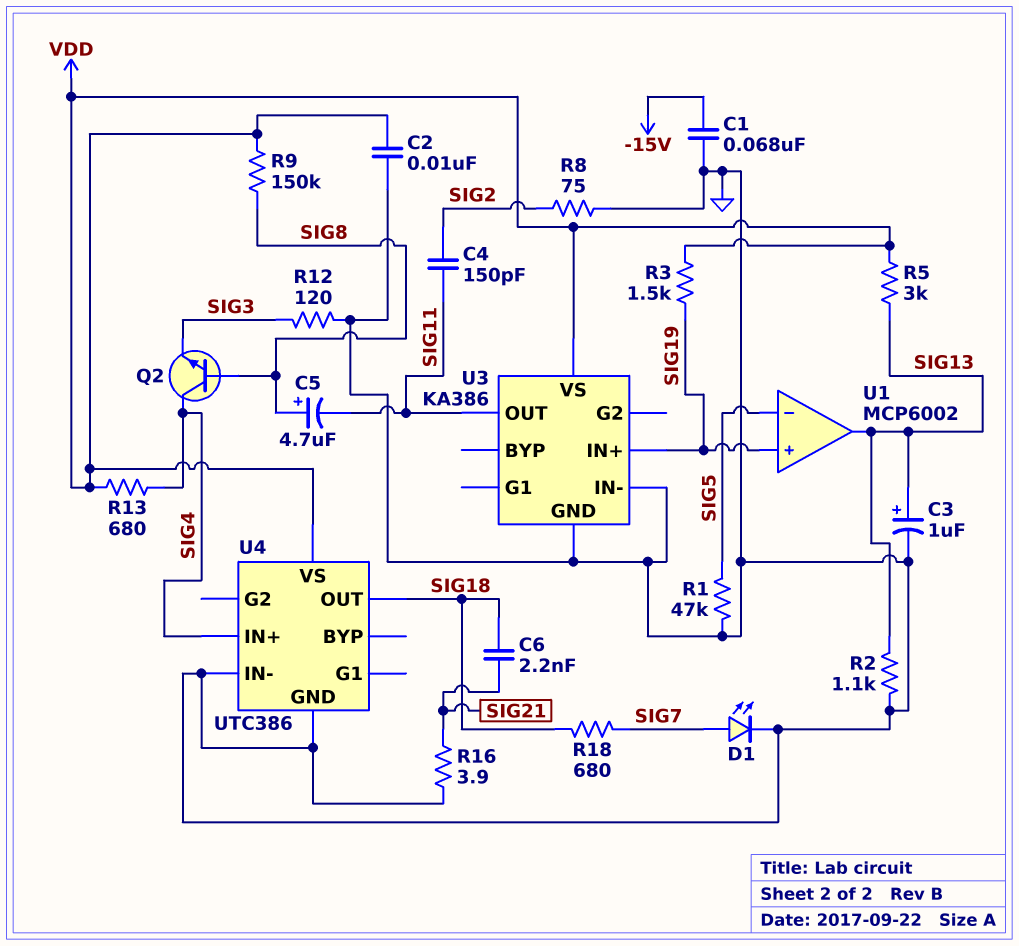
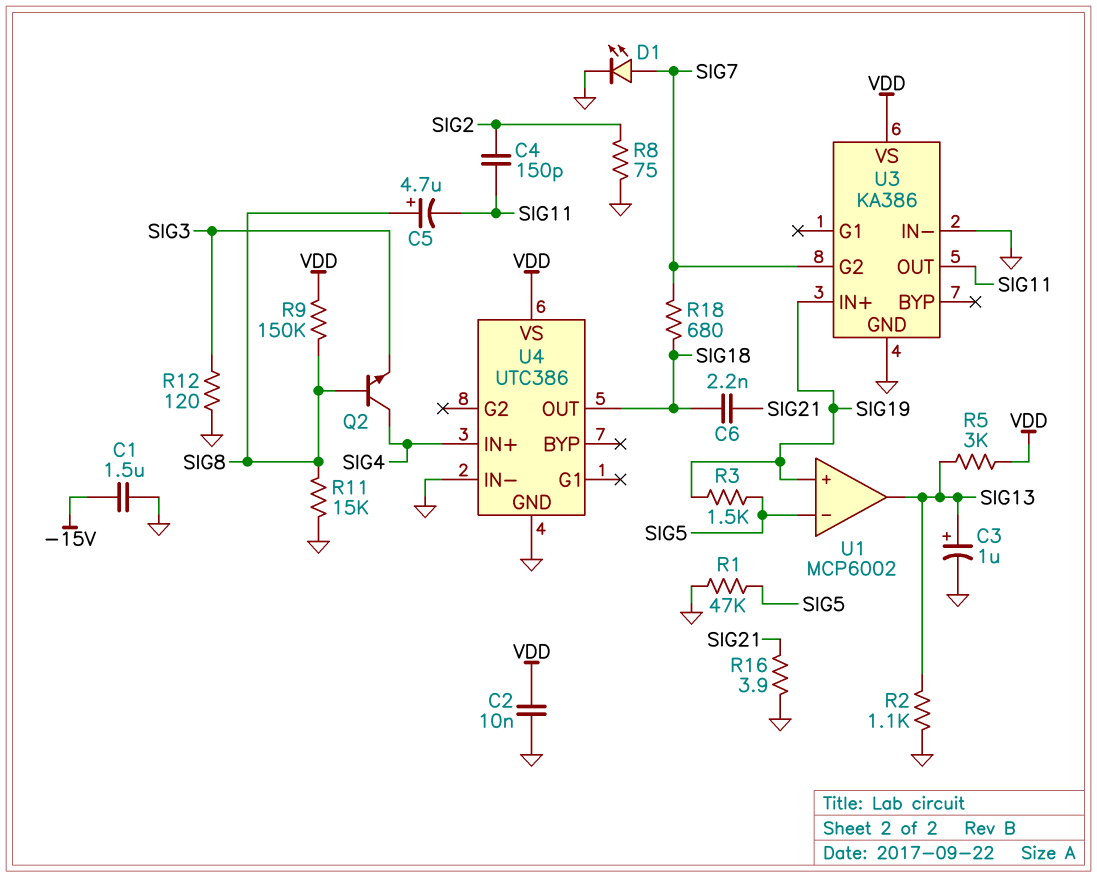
C1: 68nF (-15V, GND) -> 1.5uF (-15V, GND)
R3: 1.5k (SIG19, VDD) -> 1.5k (SIG5, SIG19)
R11: none -> 15k (GND, SIG8)
R13: 680 (SIG4, VDD) -> none
U3 pin G2: none -> SIG7

